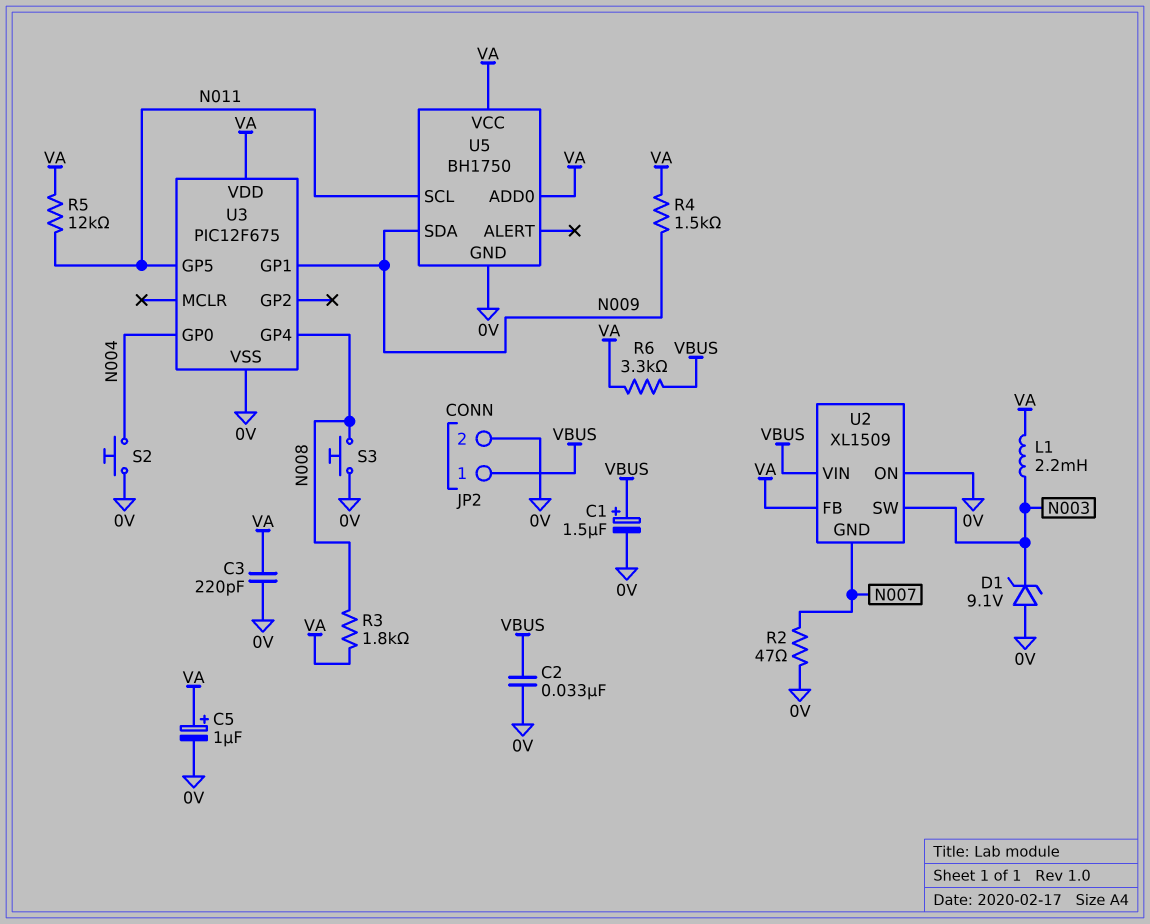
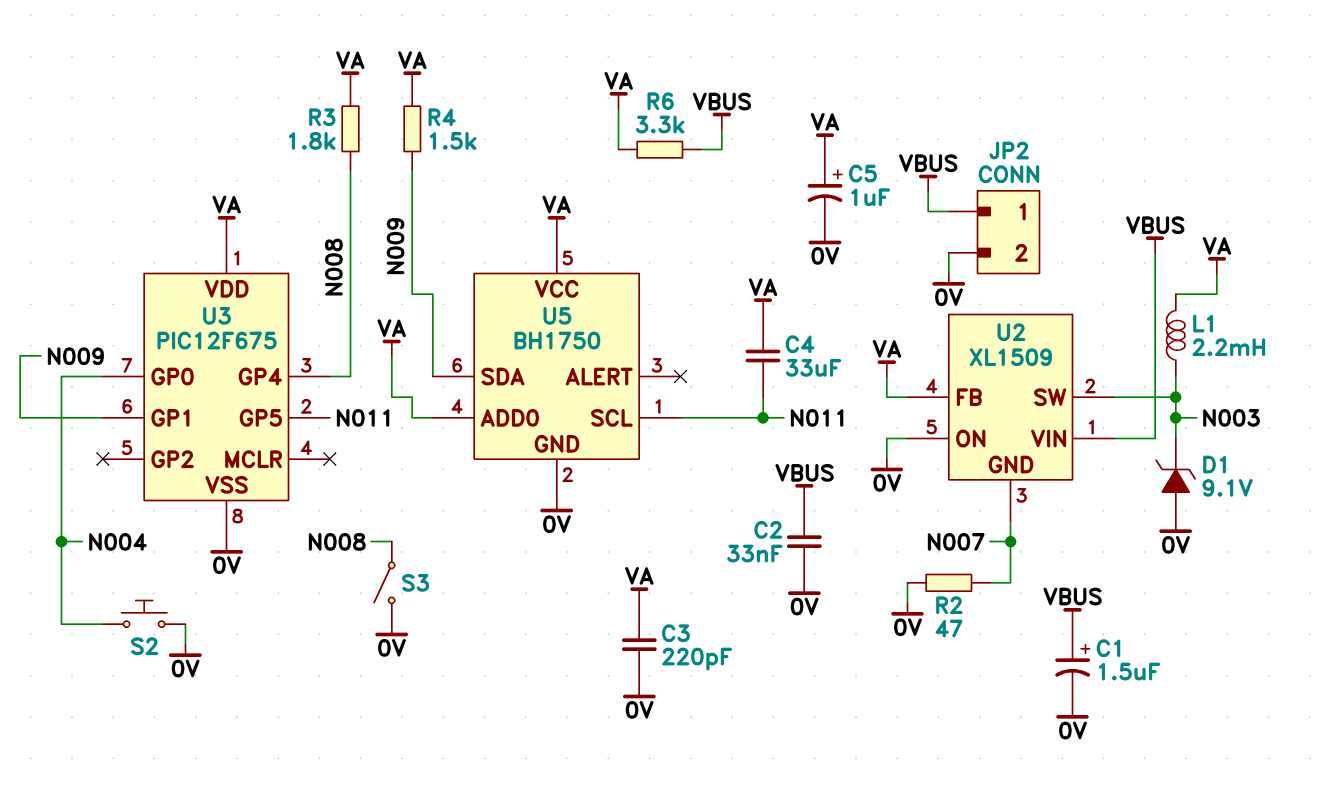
C4: none -> 33uF (N011, VA)
R5: 12k (N011, VA) -> none
S3: button (0V, N008) -> switch (0V, N008)

